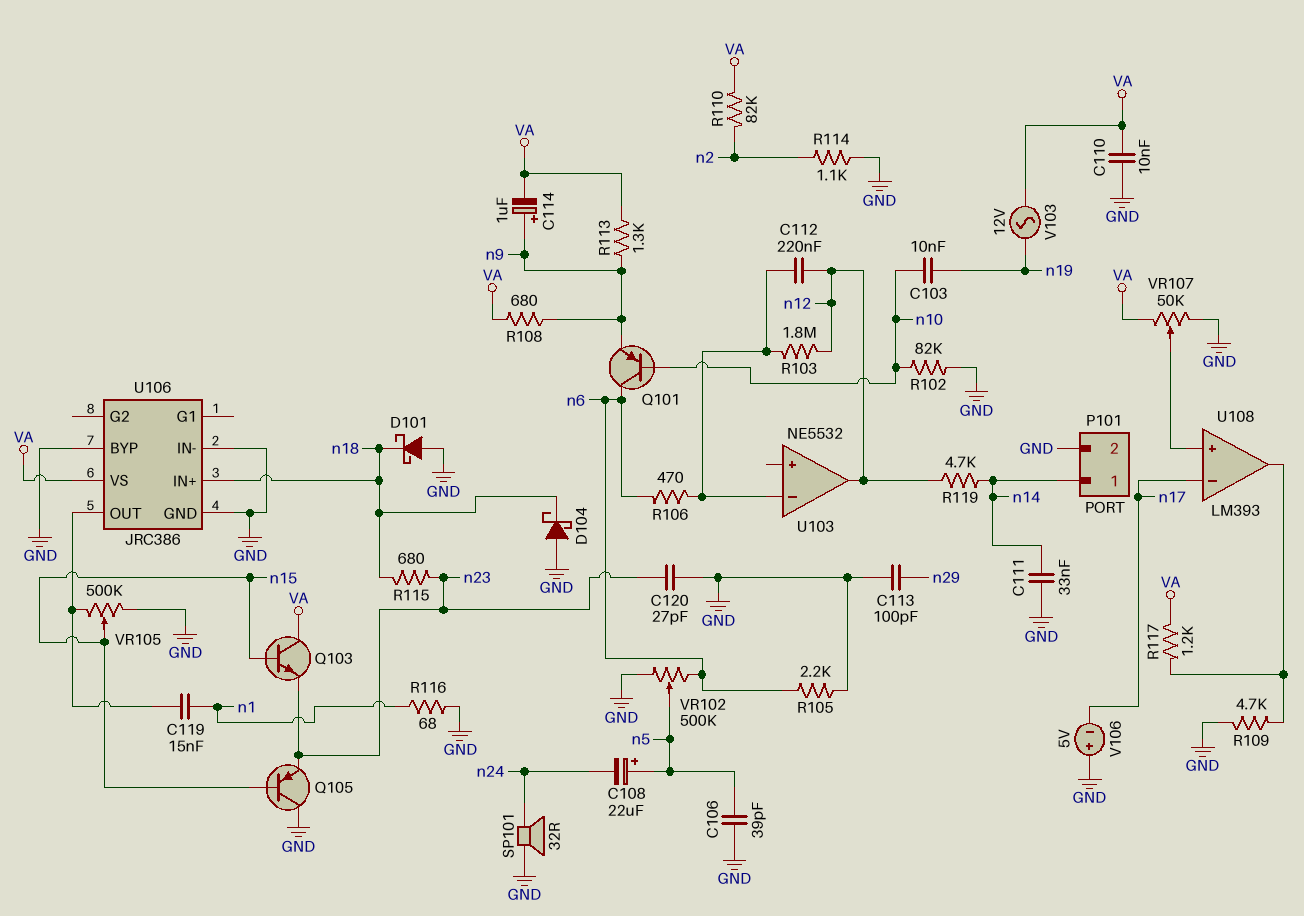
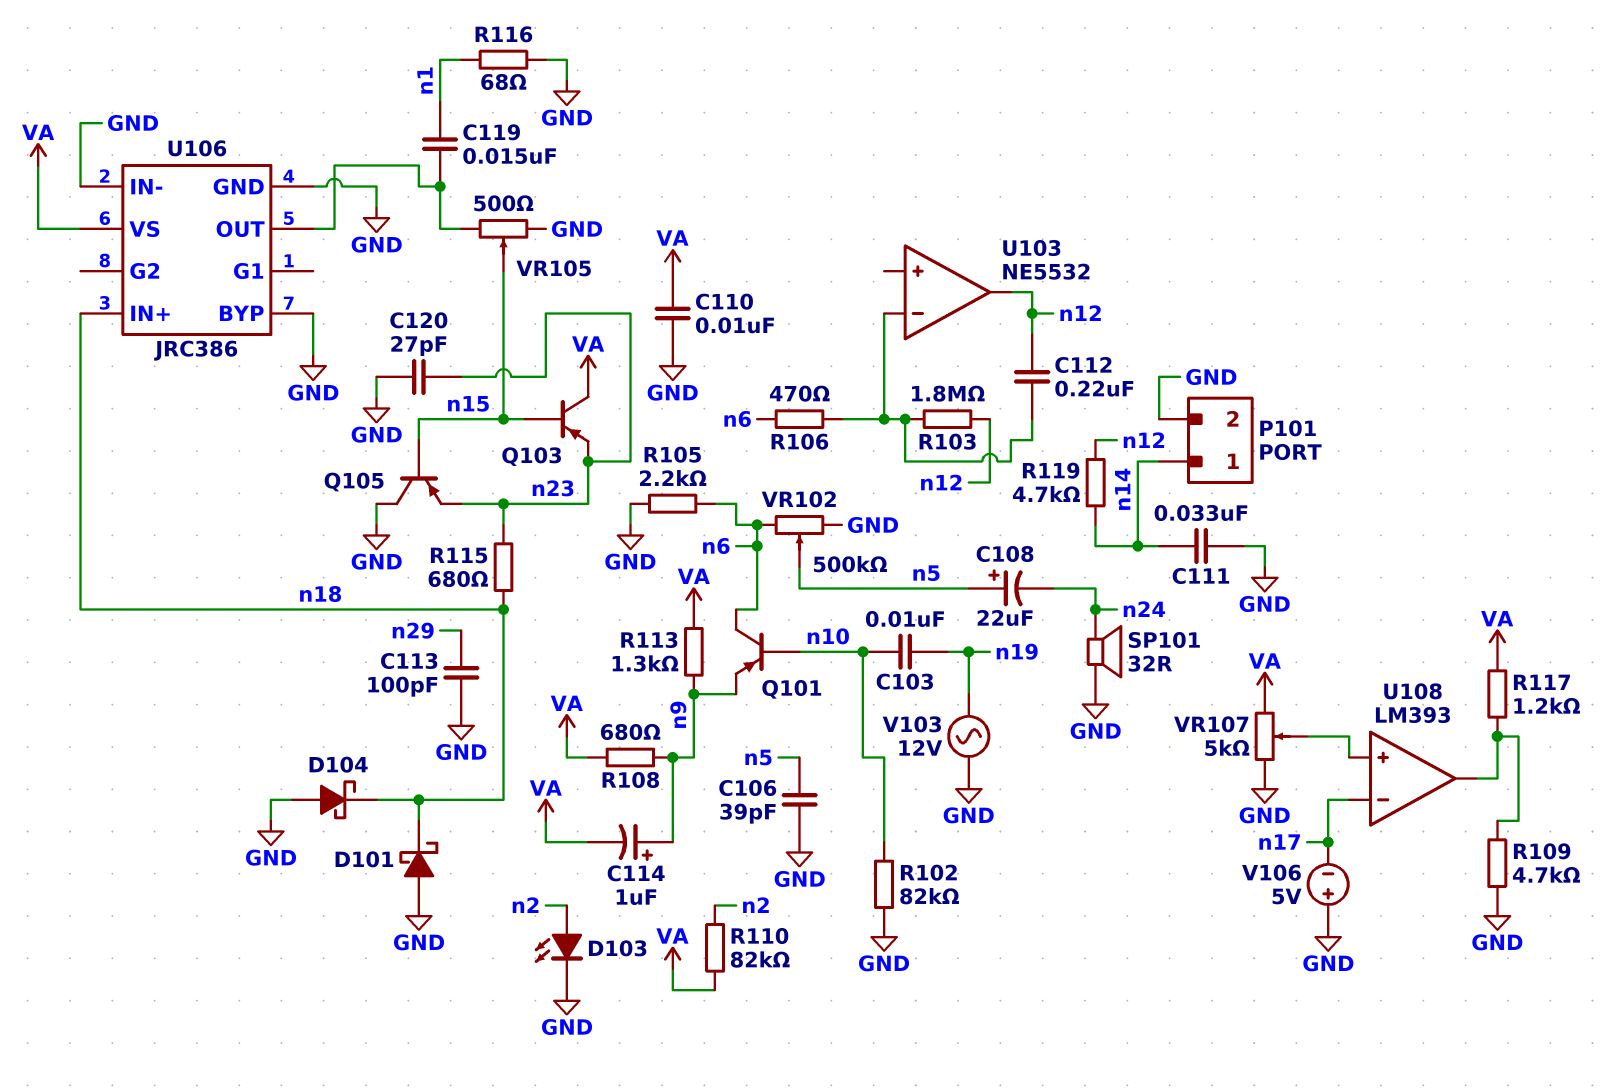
D103: none -> LED (A n2, K GND)
Q103: NPN (B n15, C VA, E n23) -> PNP (B n15, C VA, E n23)
R114: 1.1k (GND, n2) -> none
V103: AC 12V (VA, n19) -> AC 12V (GND, n19)
VR105: 500k (GND, U106/OUT, wiper n15) -> 500 (GND, U106/OUT, wiper n15)
VR107: 50k (GND, VA, wiper U108/in+) -> 5k (GND, VA, wiper U108/in+)

